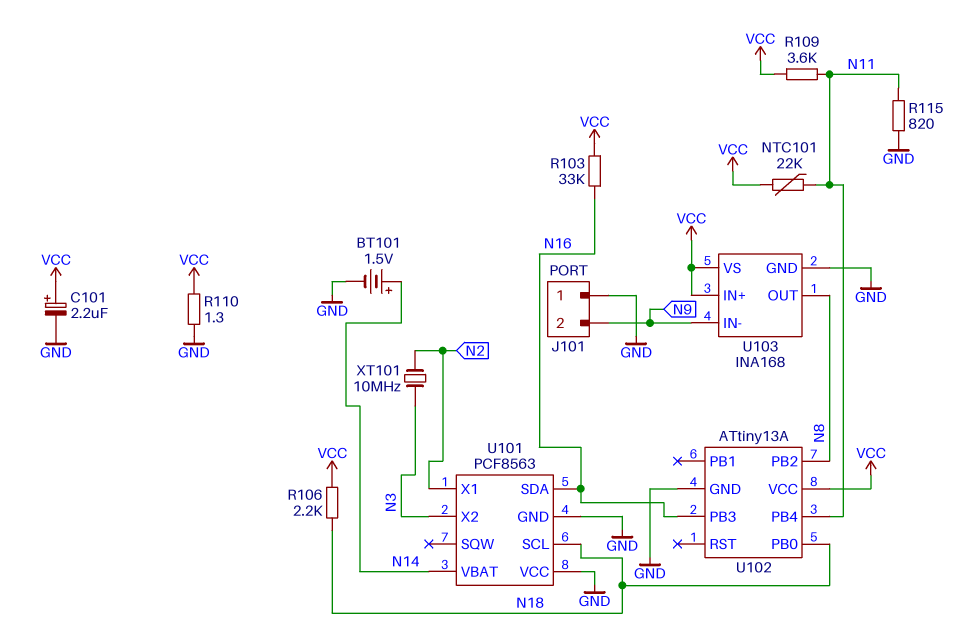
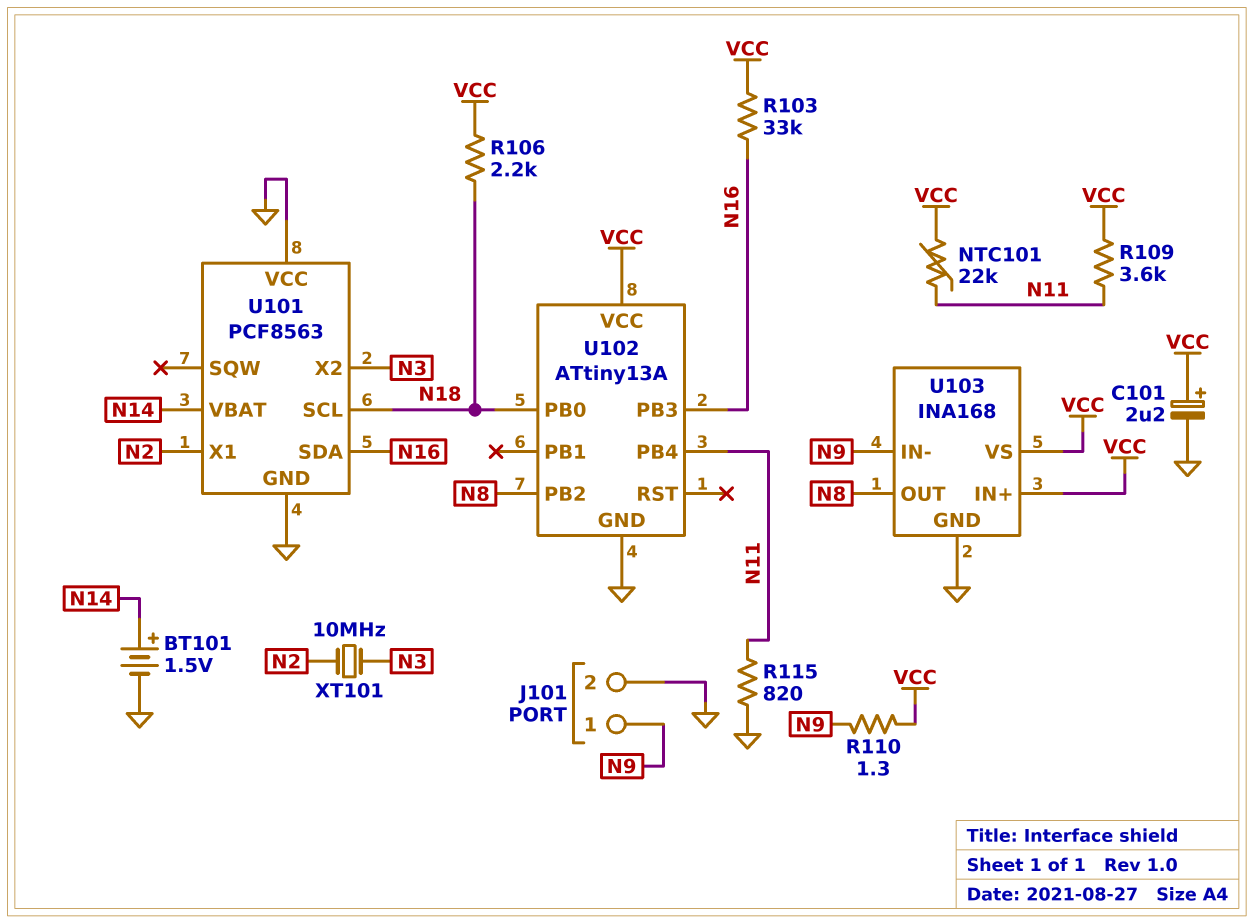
J101 pin 1: GND -> N9
J101 pin 2: N9 -> GND
R110: 1.3 (GND, VCC) -> 1.3 (N9, VCC)

